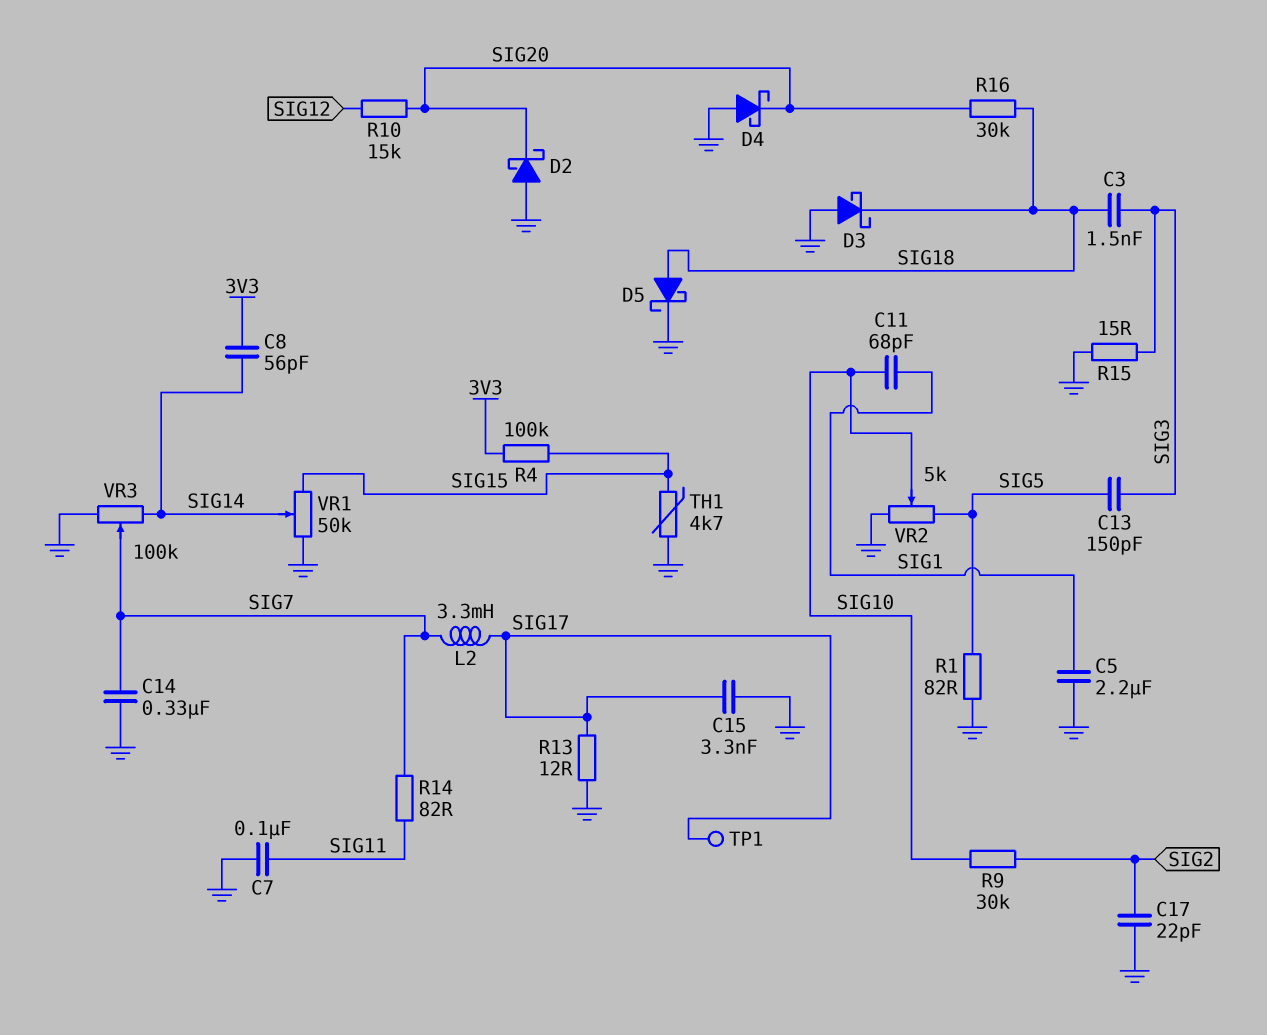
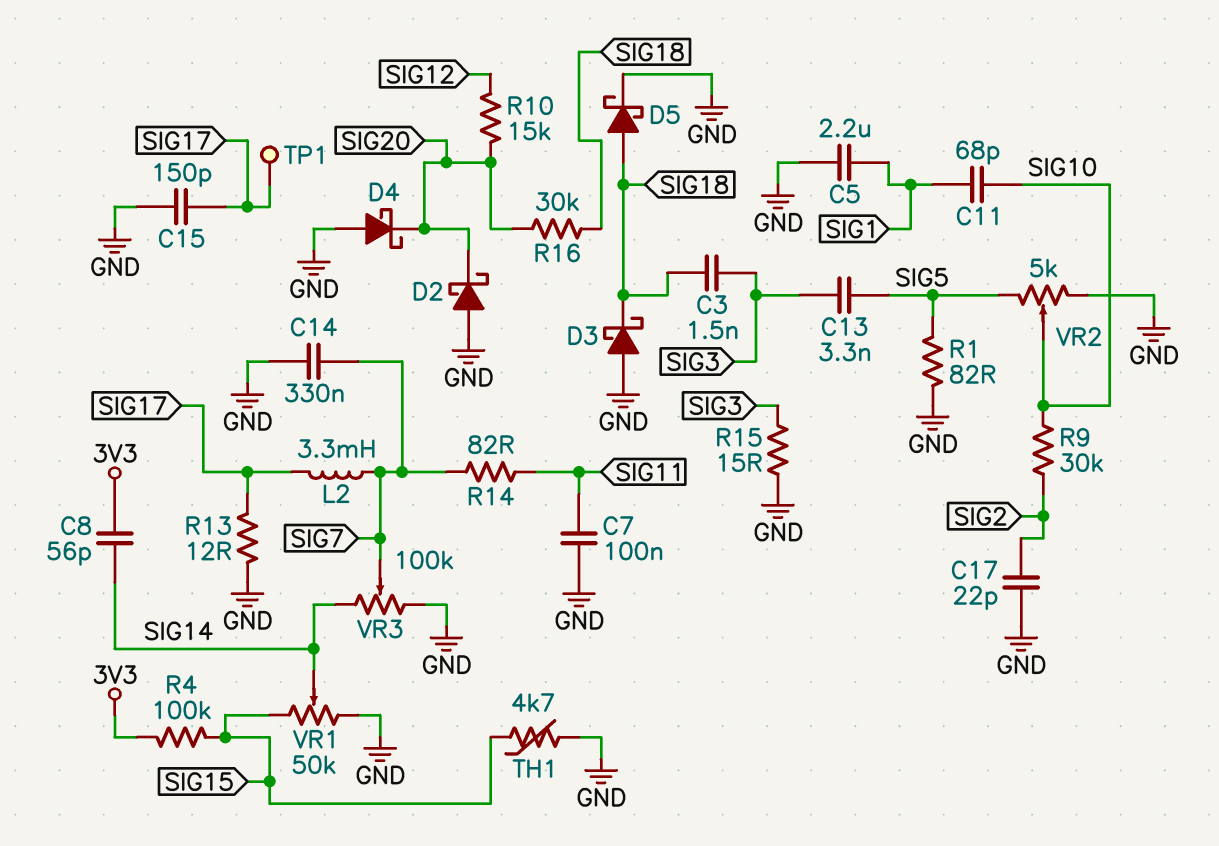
C13: 150pF (SIG3, SIG5) -> 3.3nF (SIG3, SIG5)
C15: 3.3nF (GND, SIG17) -> 150pF (GND, SIG17)

